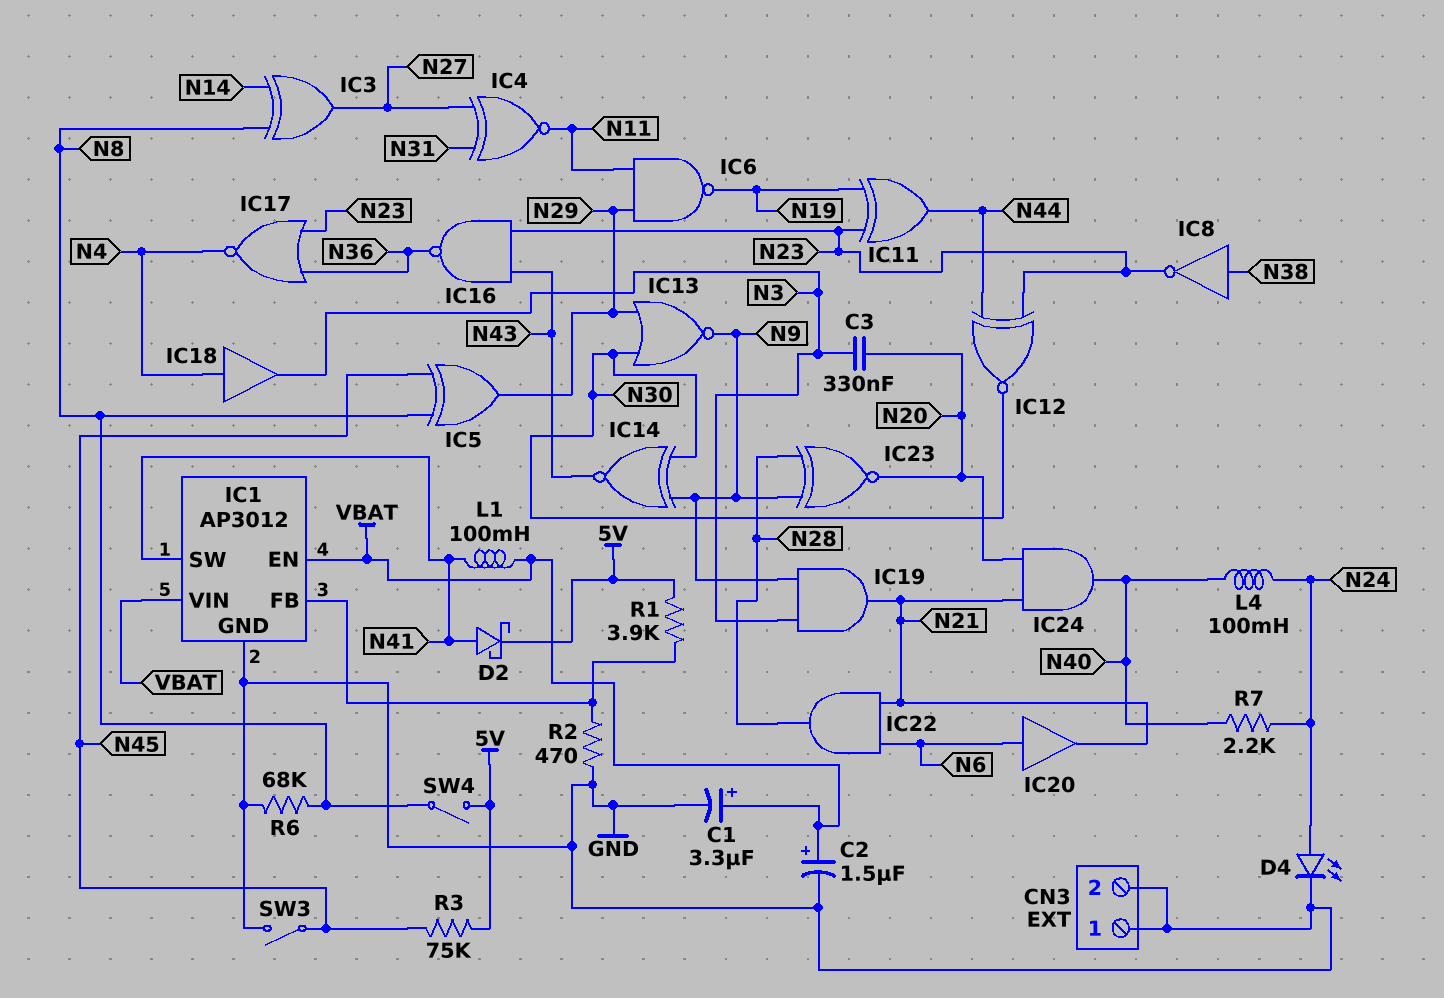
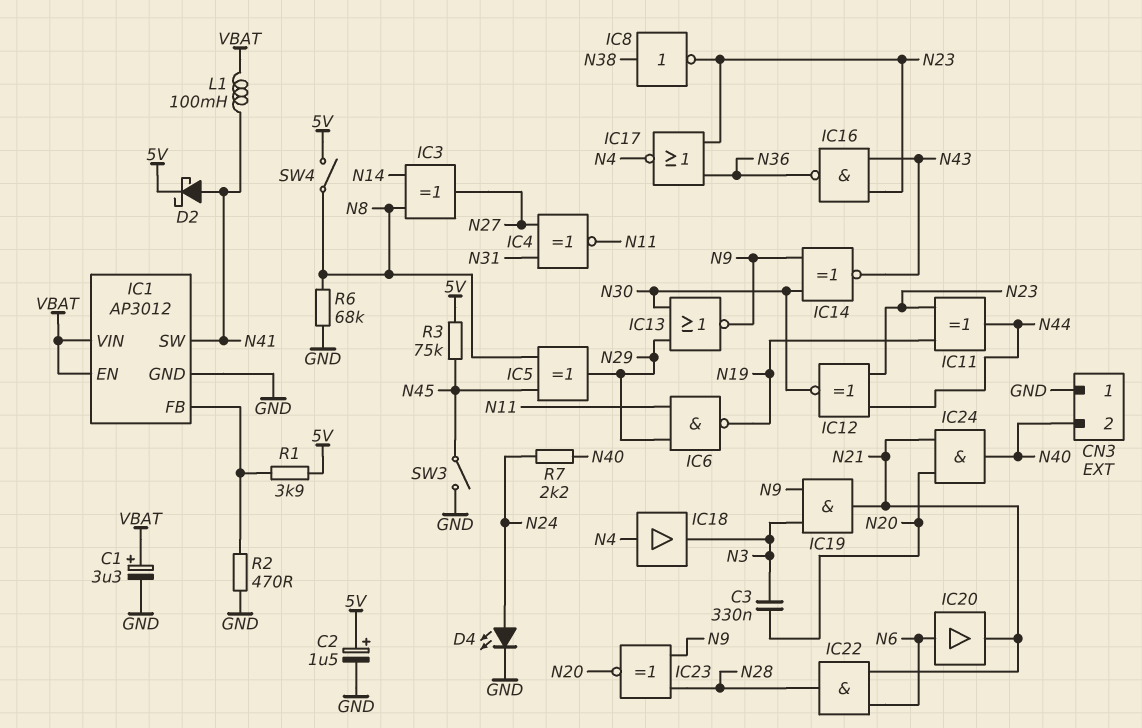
C2: 1.5uF (plus VBAT, minus GND) -> 1.5uF (plus 5V, minus GND)
CN3 pin 2: GND -> N40
L4: 100mH (N24, N40) -> none

